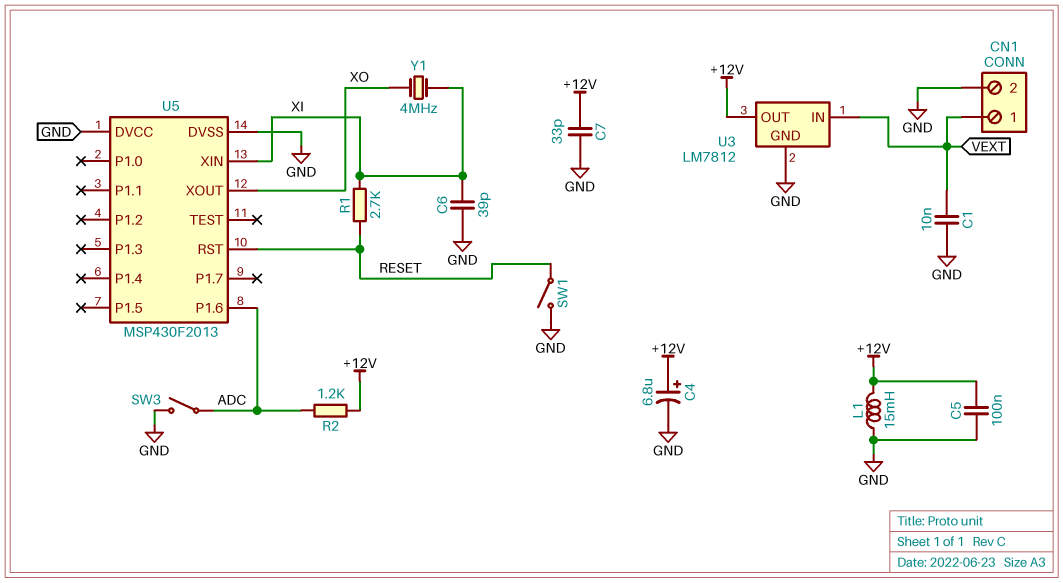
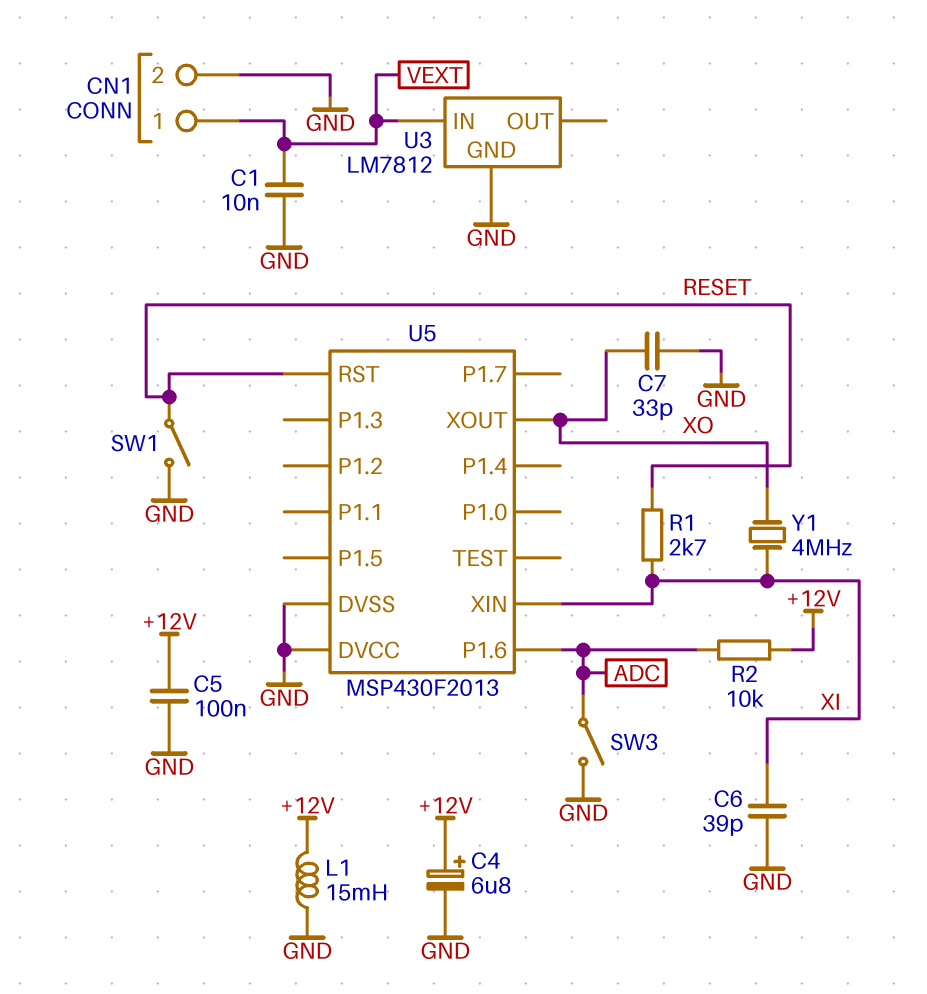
C7: 33pF (+12V, GND) -> 33pF (GND, XO)
R2: 1.2k (+12V, ADC) -> 10k (+12V, ADC)
U3 pin OUT: +12V -> none

